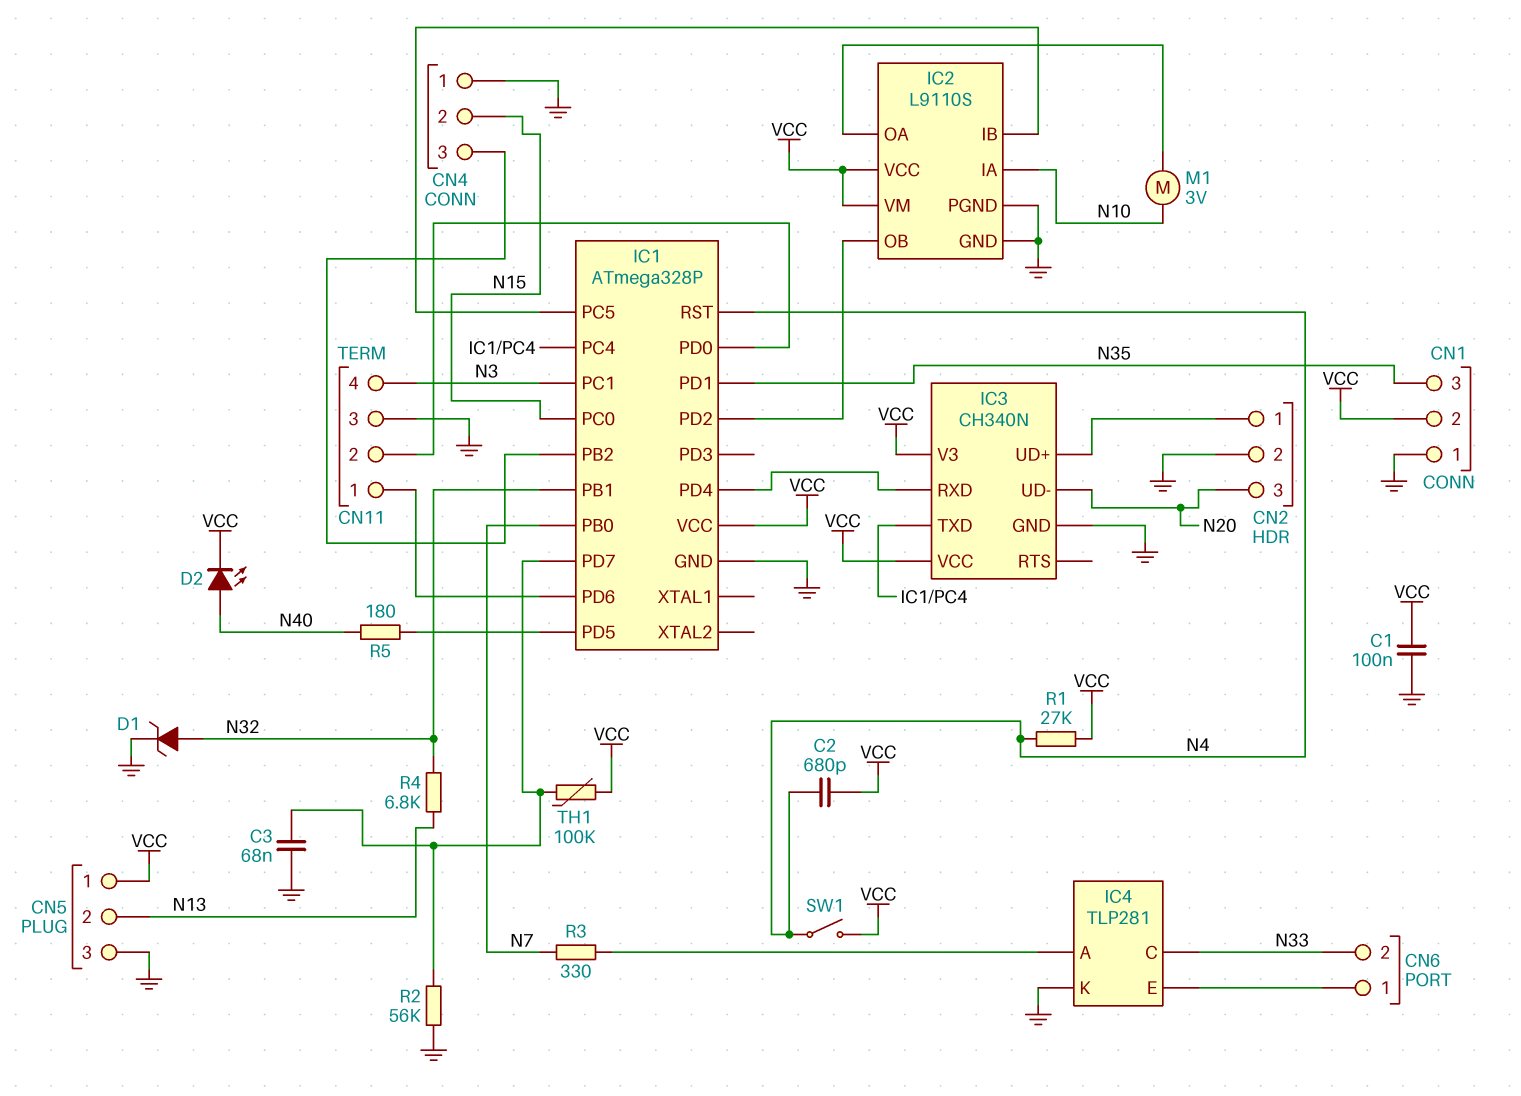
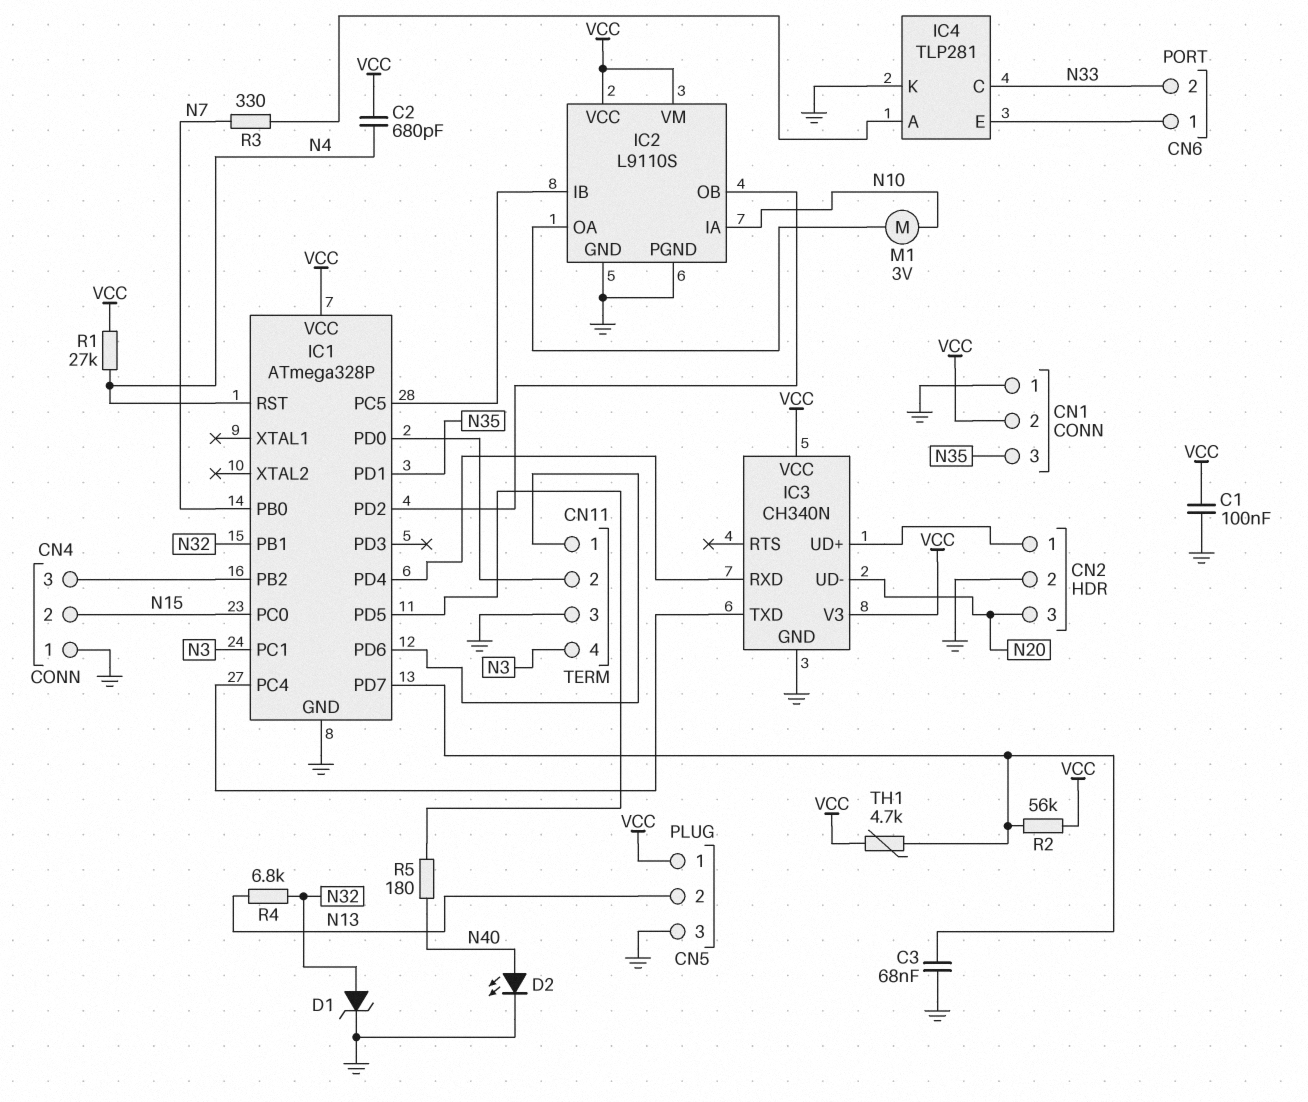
D2: LED (A N40, K VCC) -> LED (A N40, K GND)
R2: 56k (GND, IC1/PD7) -> 56k (IC1/PD7, VCC)
SW1: switch (N4, VCC) -> none
TH1: 100k (IC1/PD7, VCC) -> 4.7k (IC1/PD7, VCC)

